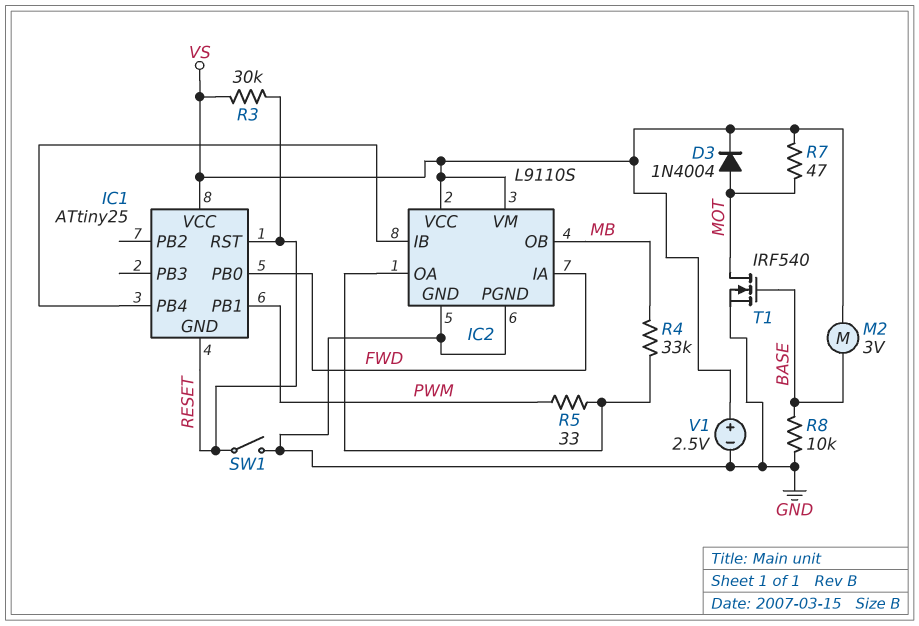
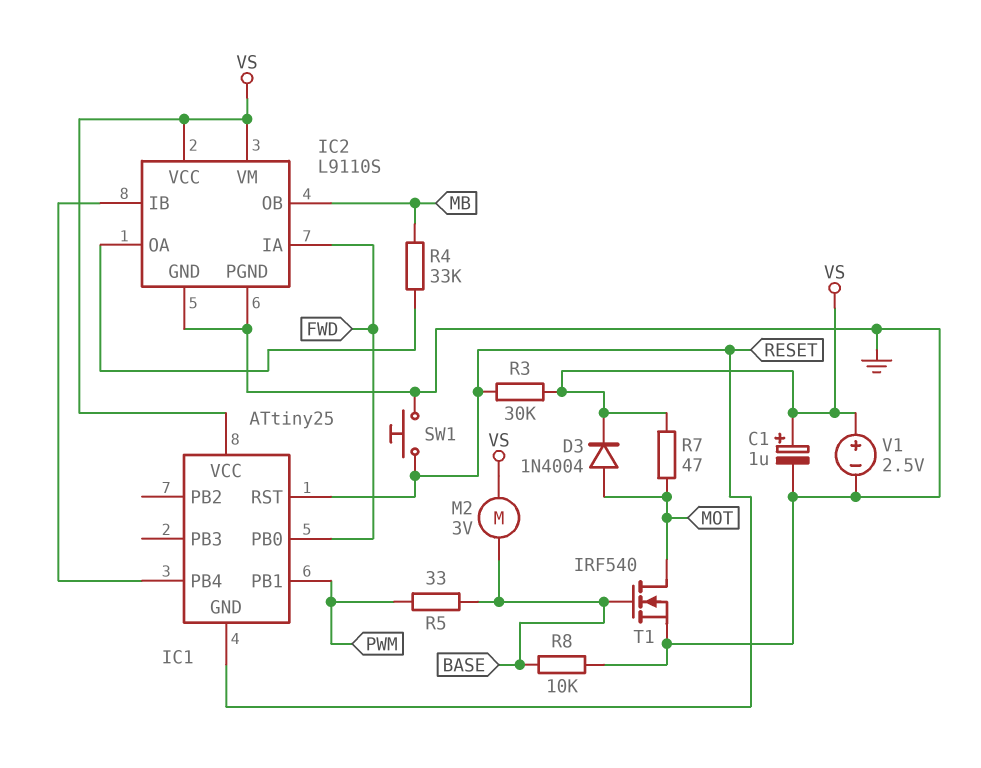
C1: none -> 1uF (plus VS, minus GND)
R5: 33 (IC2/OA, PWM) -> 33 (BASE, PWM)
SW1: switch (GND, RESET) -> button (GND, RESET)

